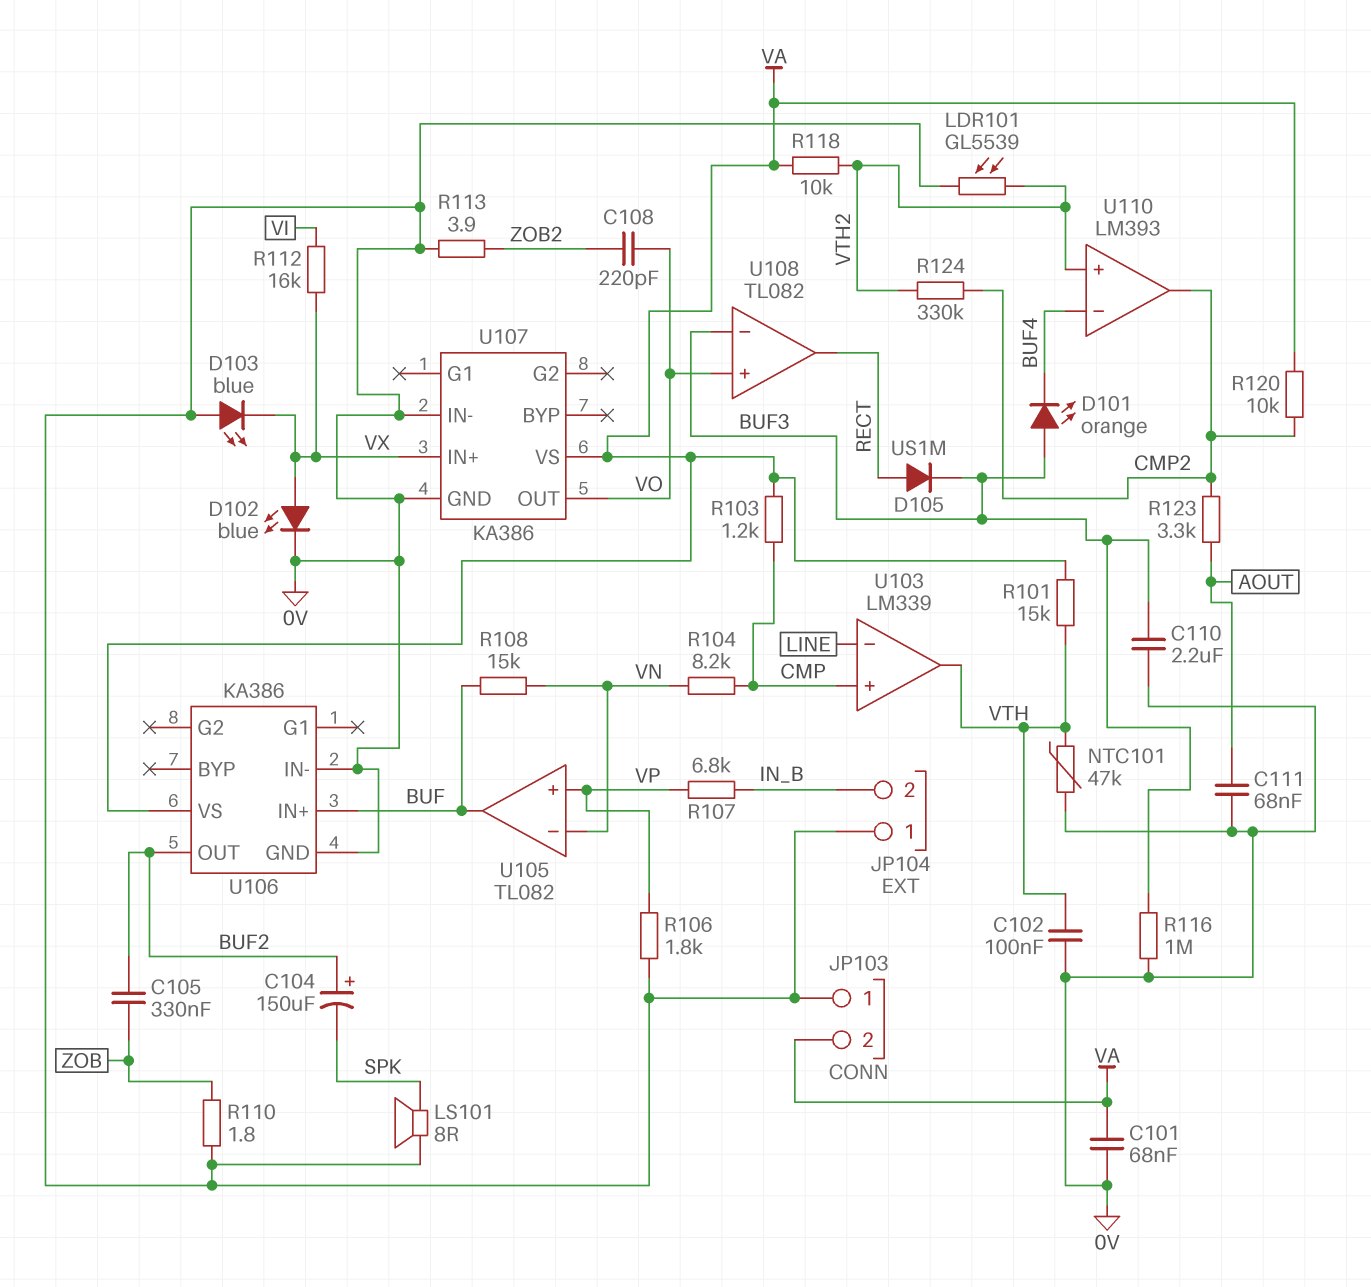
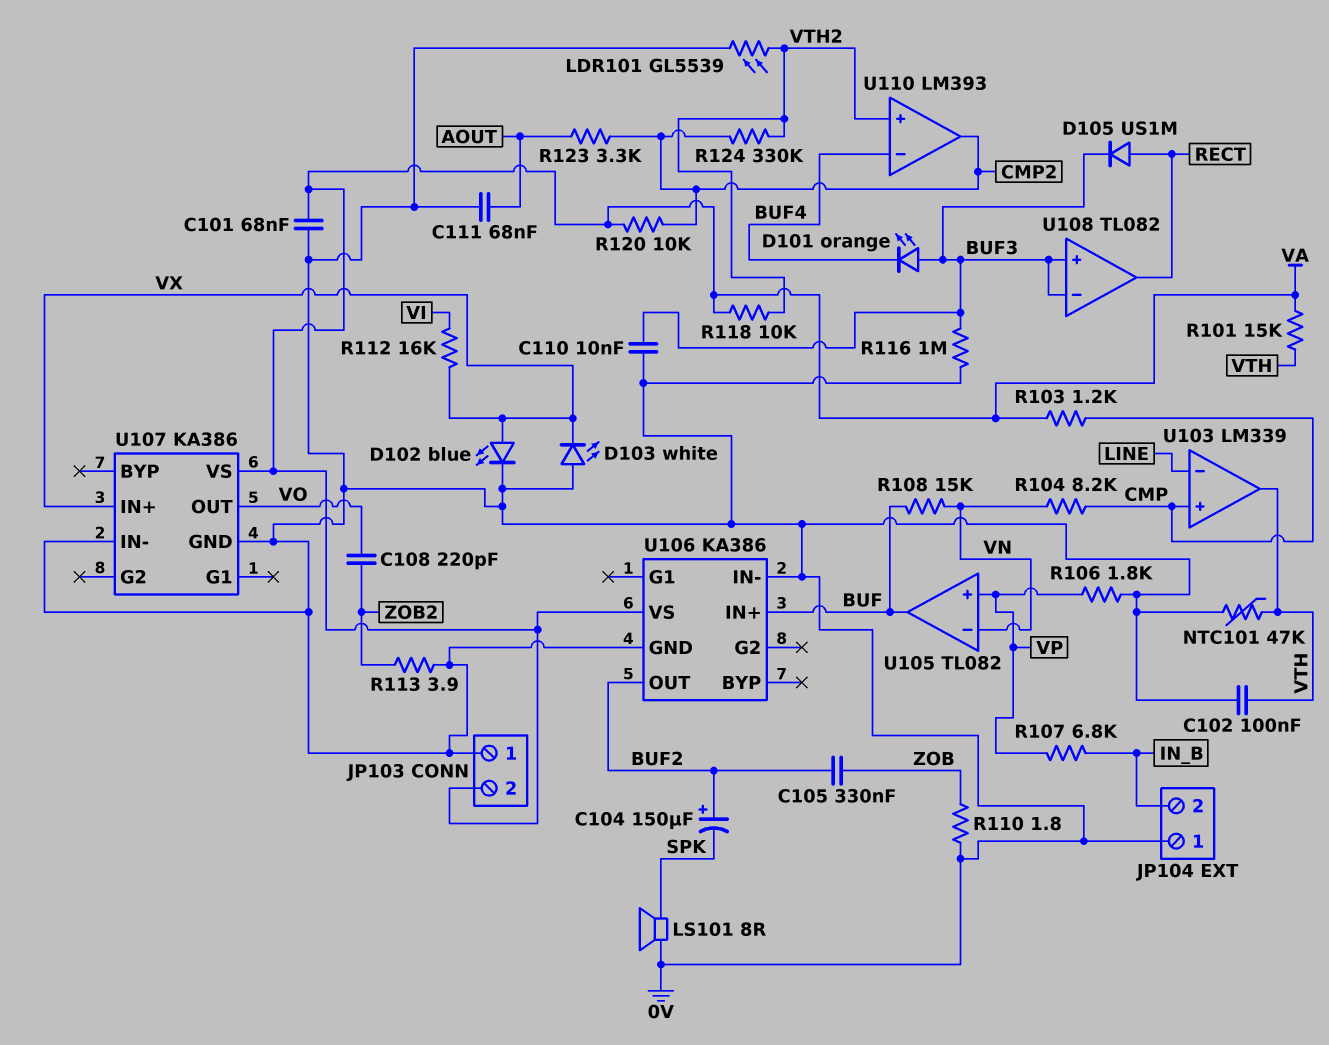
C110: 2.2uF (0V, BUF3) -> 10nF (0V, BUF3)
D103: LED blue (A 0V, K VX) -> LED white (A 0V, K VX)
U108 pin in+: VO -> BUF3

